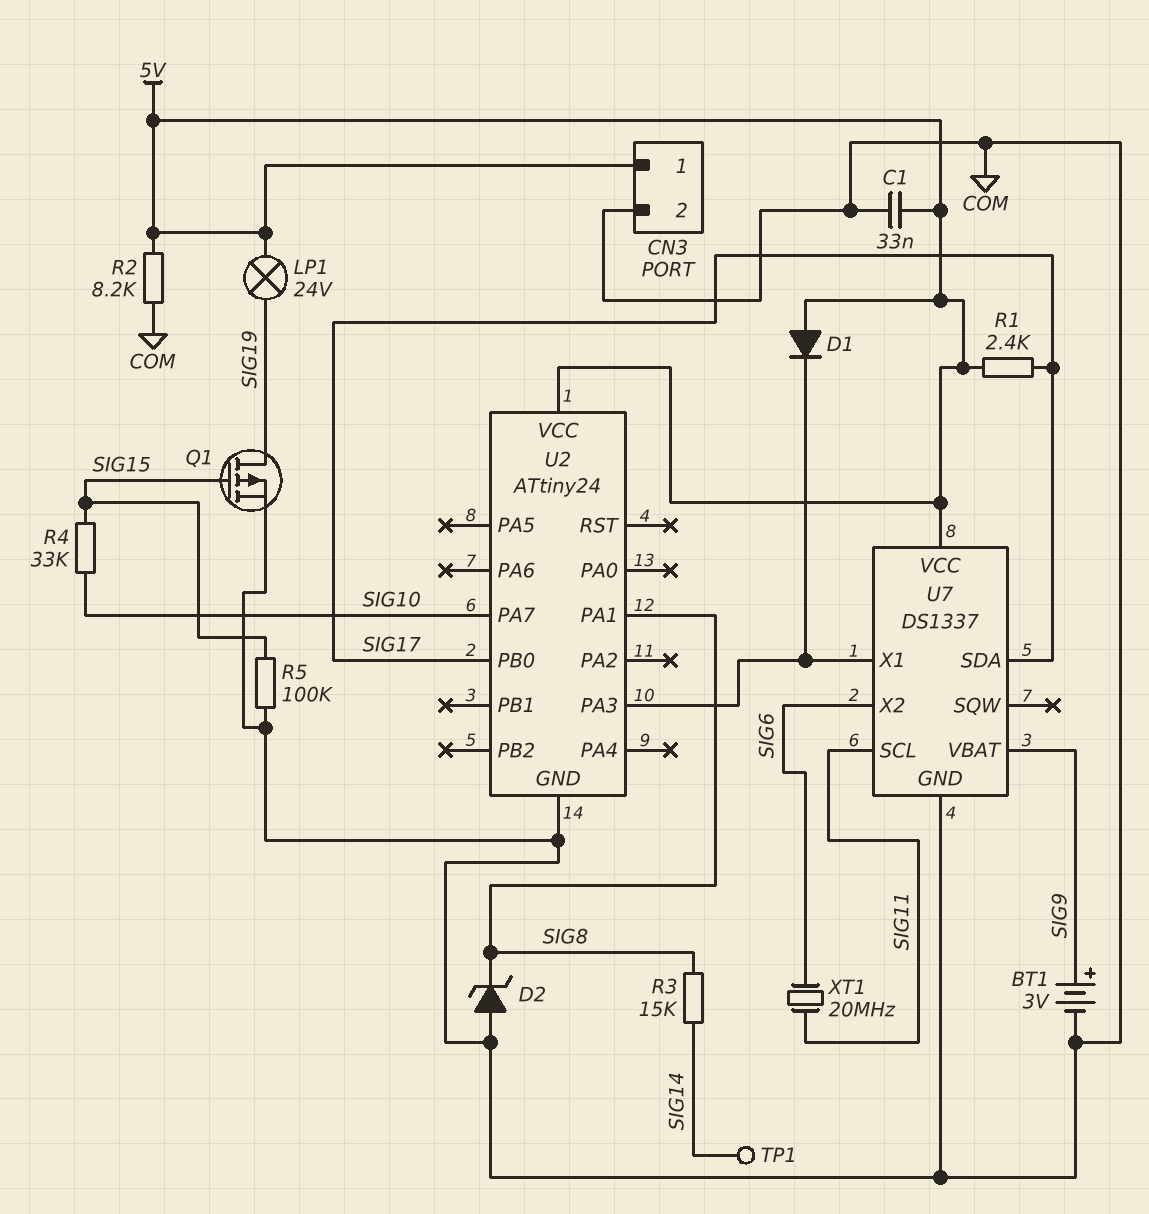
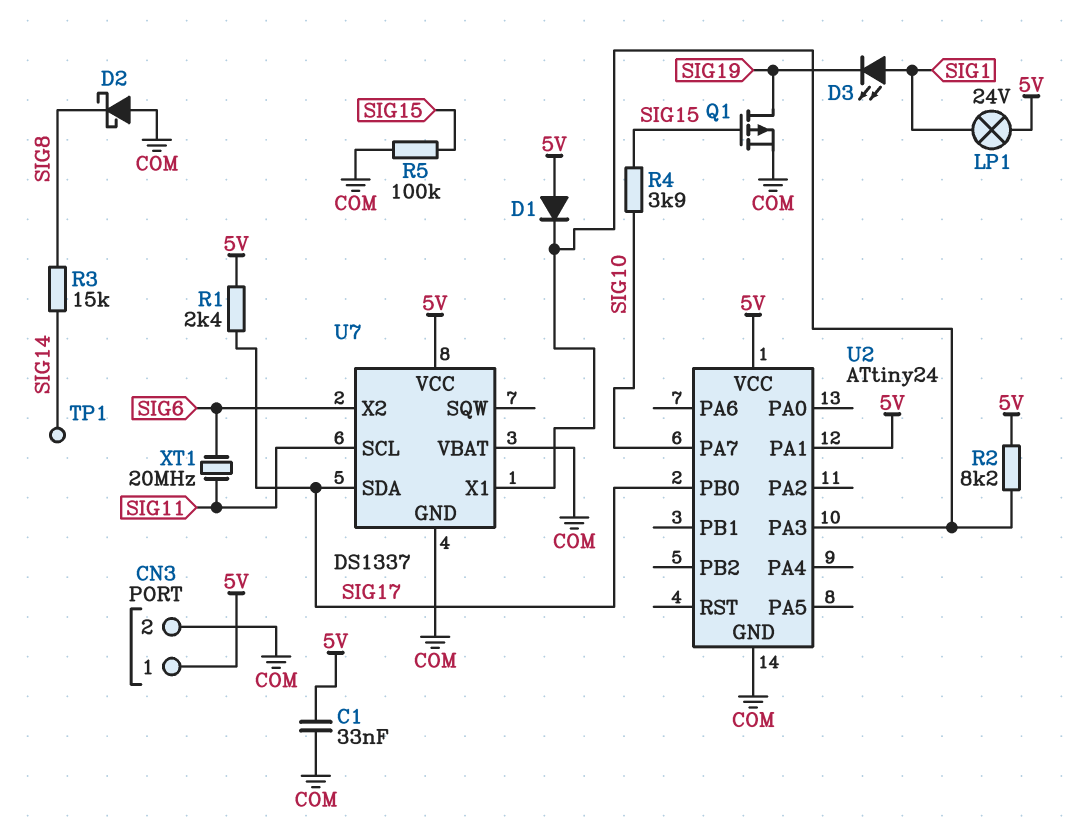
BT1: 3V (plus SIG9, minus COM) -> none
D2: zener (A COM, K SIG8) -> schottky (A COM, K SIG8)
D3: none -> LED (A SIG1, K SIG19)
LP1: lamp 24V (5V, SIG19) -> lamp 24V (5V, SIG1)
R2: 8.2k (5V, COM) -> 8.2k (5V, U2/PA3)
R4: 33k (SIG10, SIG15) -> 3.9k (SIG10, SIG15)
U2 pin PA1: SIG8 -> 5V
U7 pin VBAT: SIG9 -> COM

